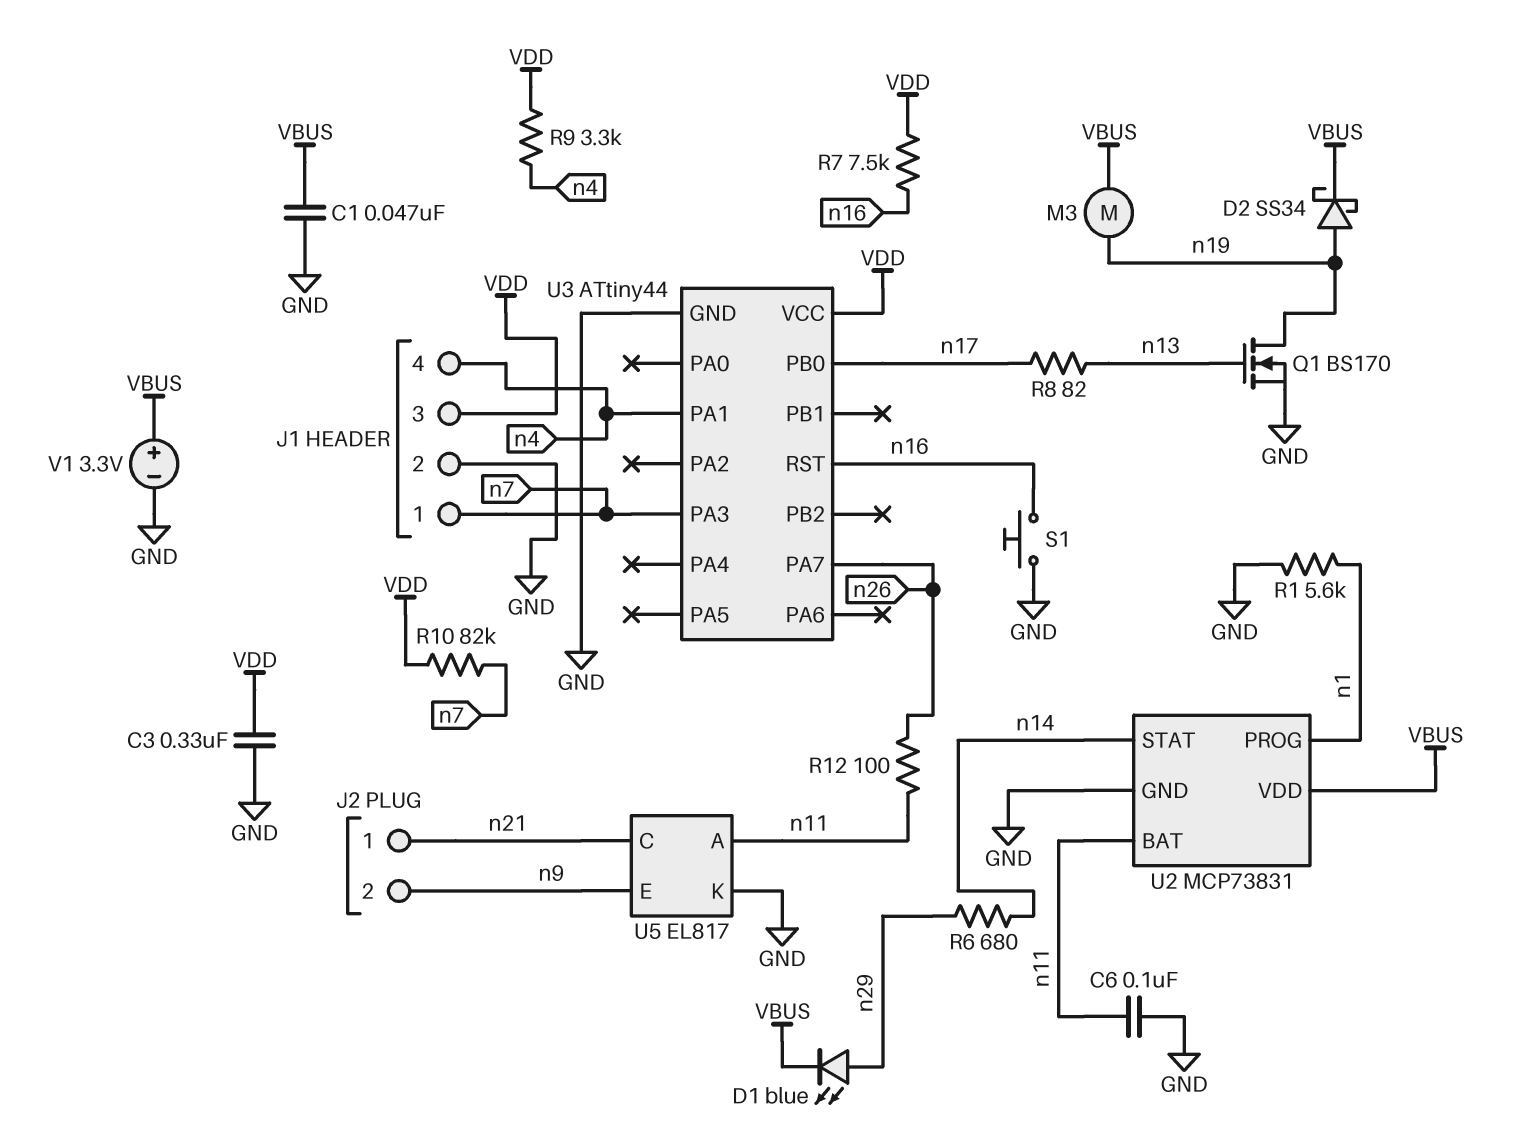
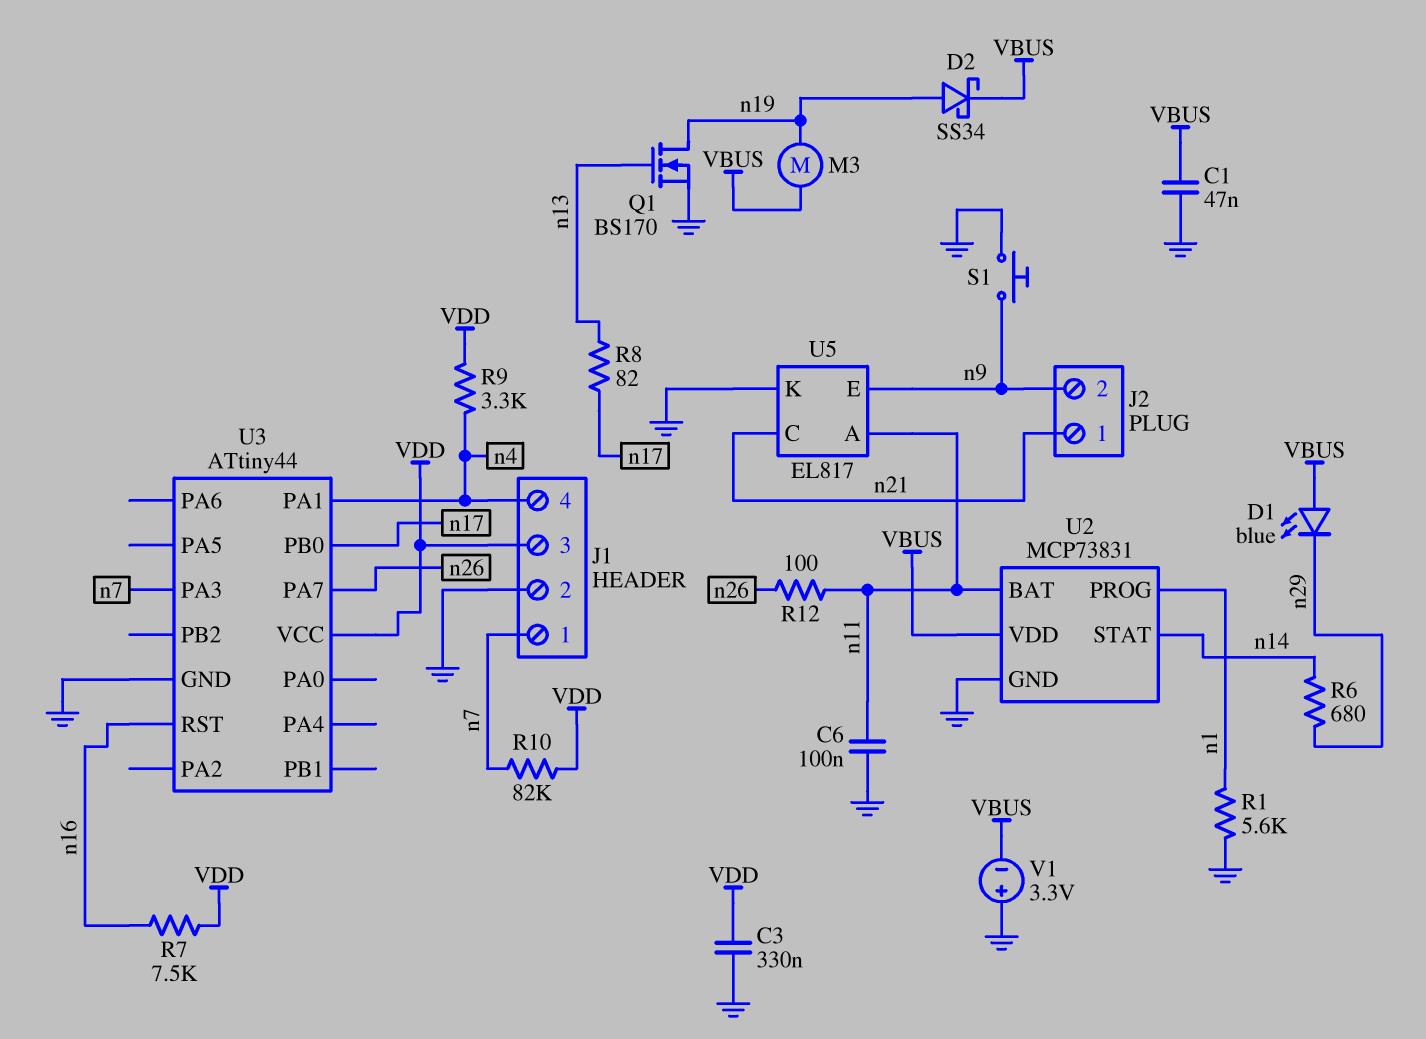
D1: LED blue (A n29, K VBUS) -> LED blue (A VBUS, K n29)
S1: button (GND, n16) -> button (GND, n9)
V1: 3.3V (plus VBUS, minus GND) -> 3.3V (plus GND, minus VBUS)

